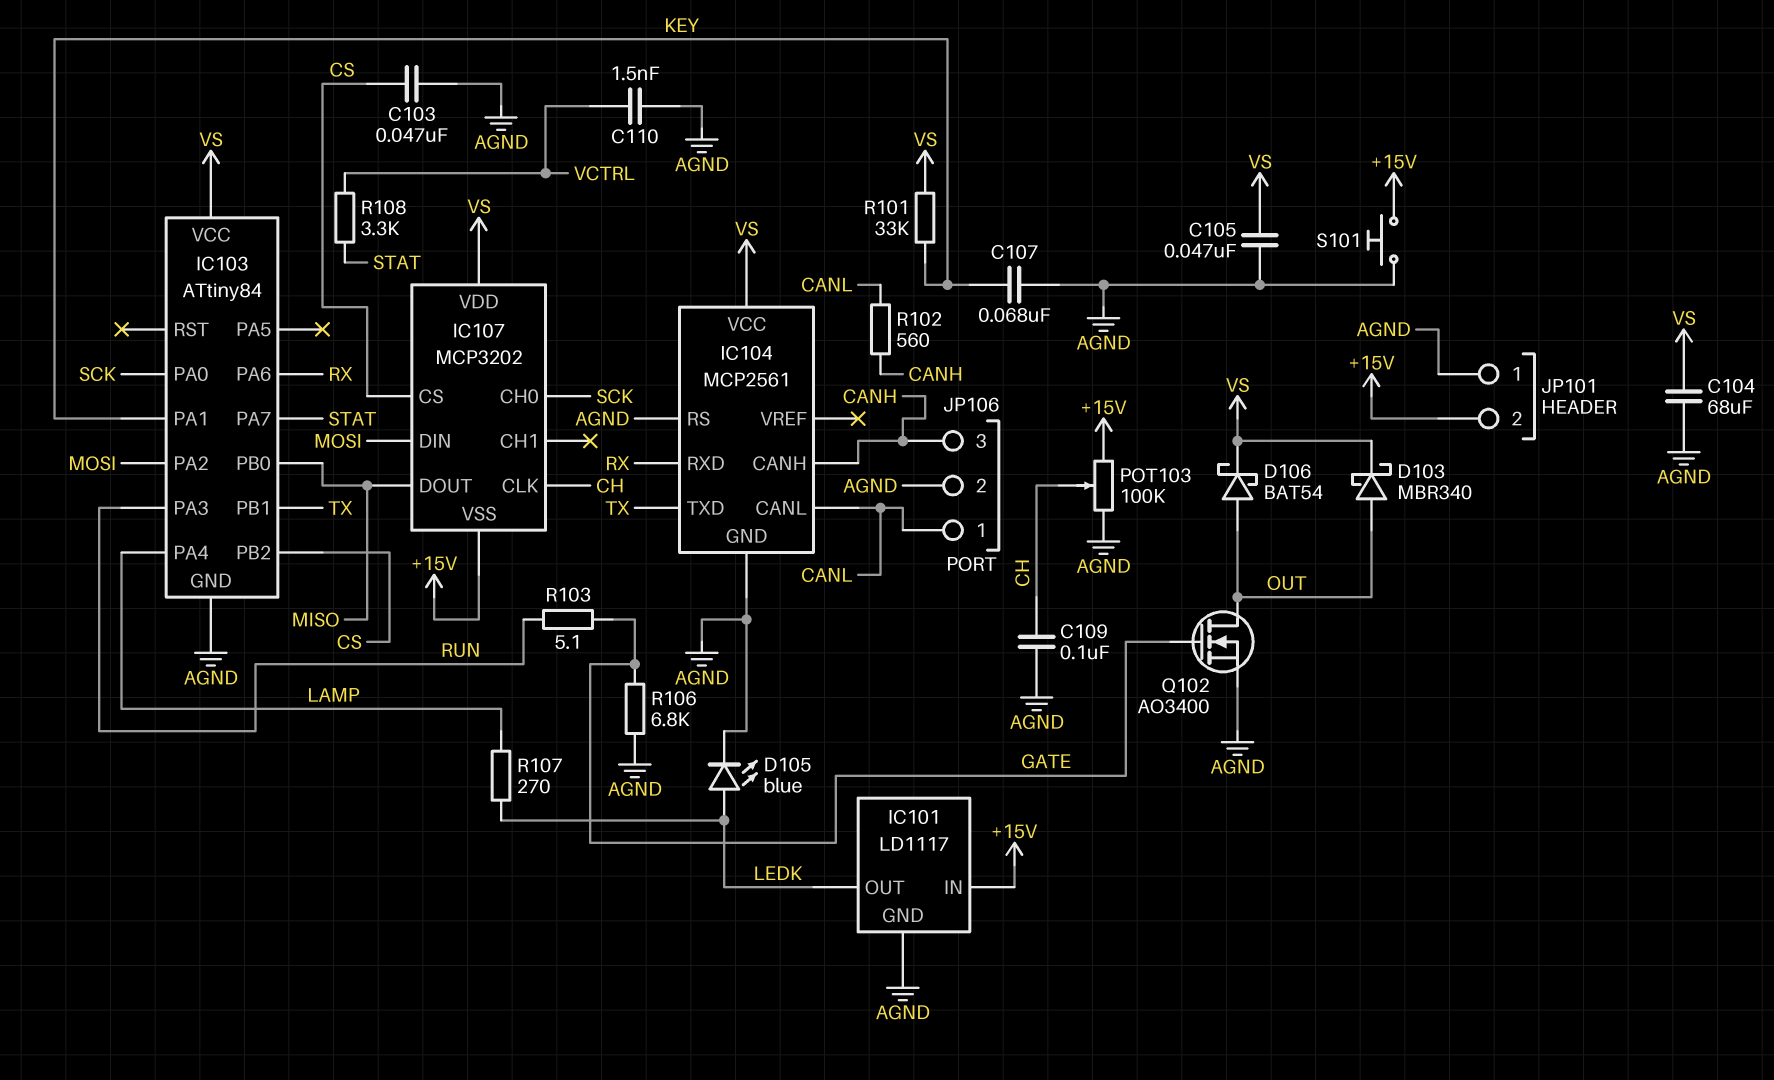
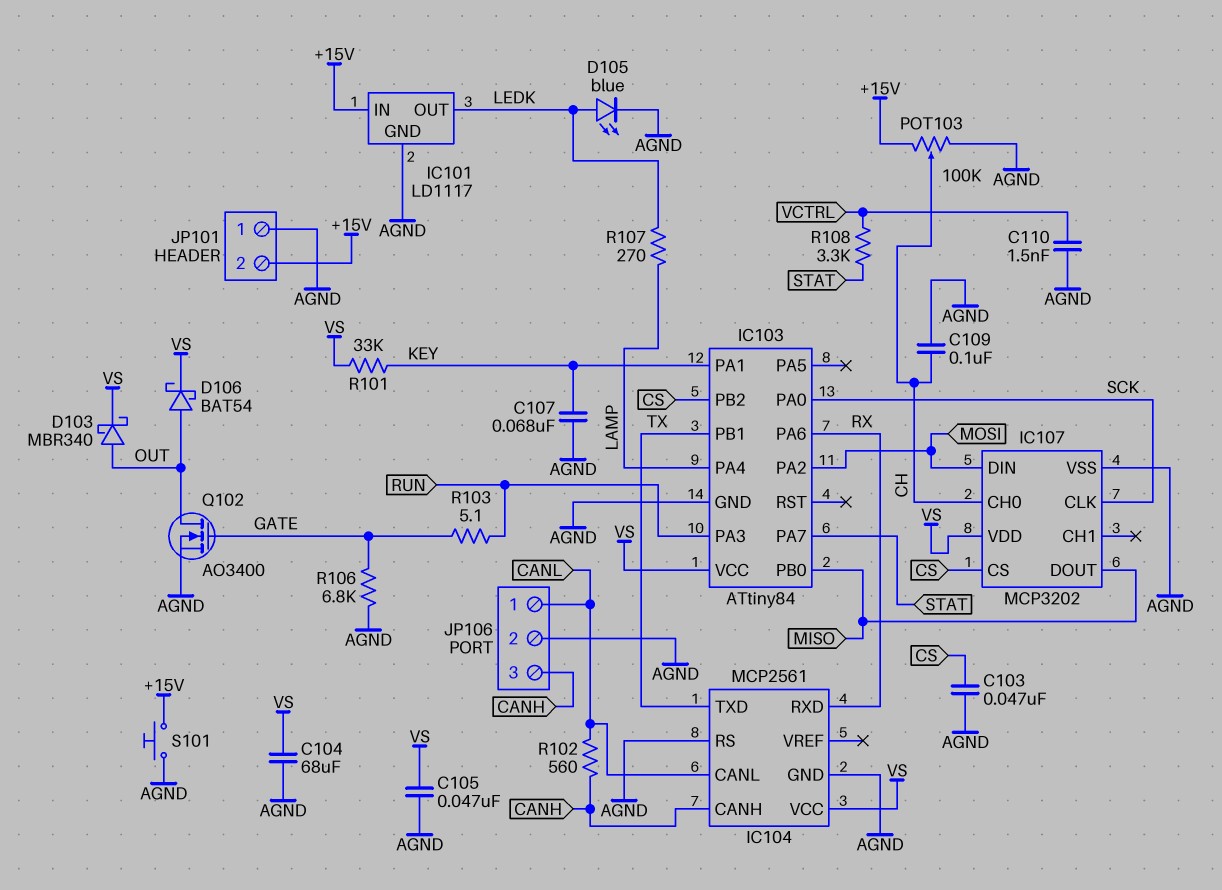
IC107 pin CH0: SCK -> CH
IC107 pin CLK: CH -> SCK
IC107 pin VSS: +15V -> AGND

